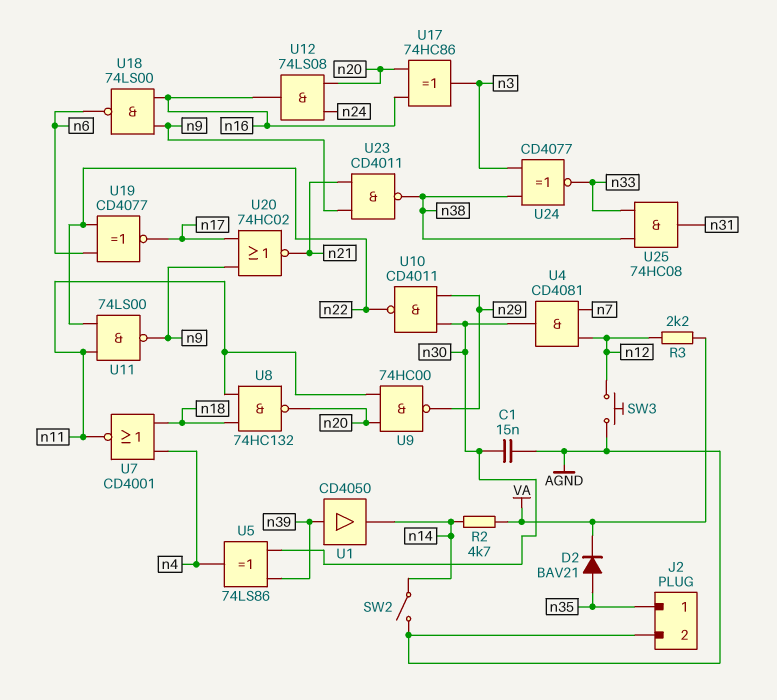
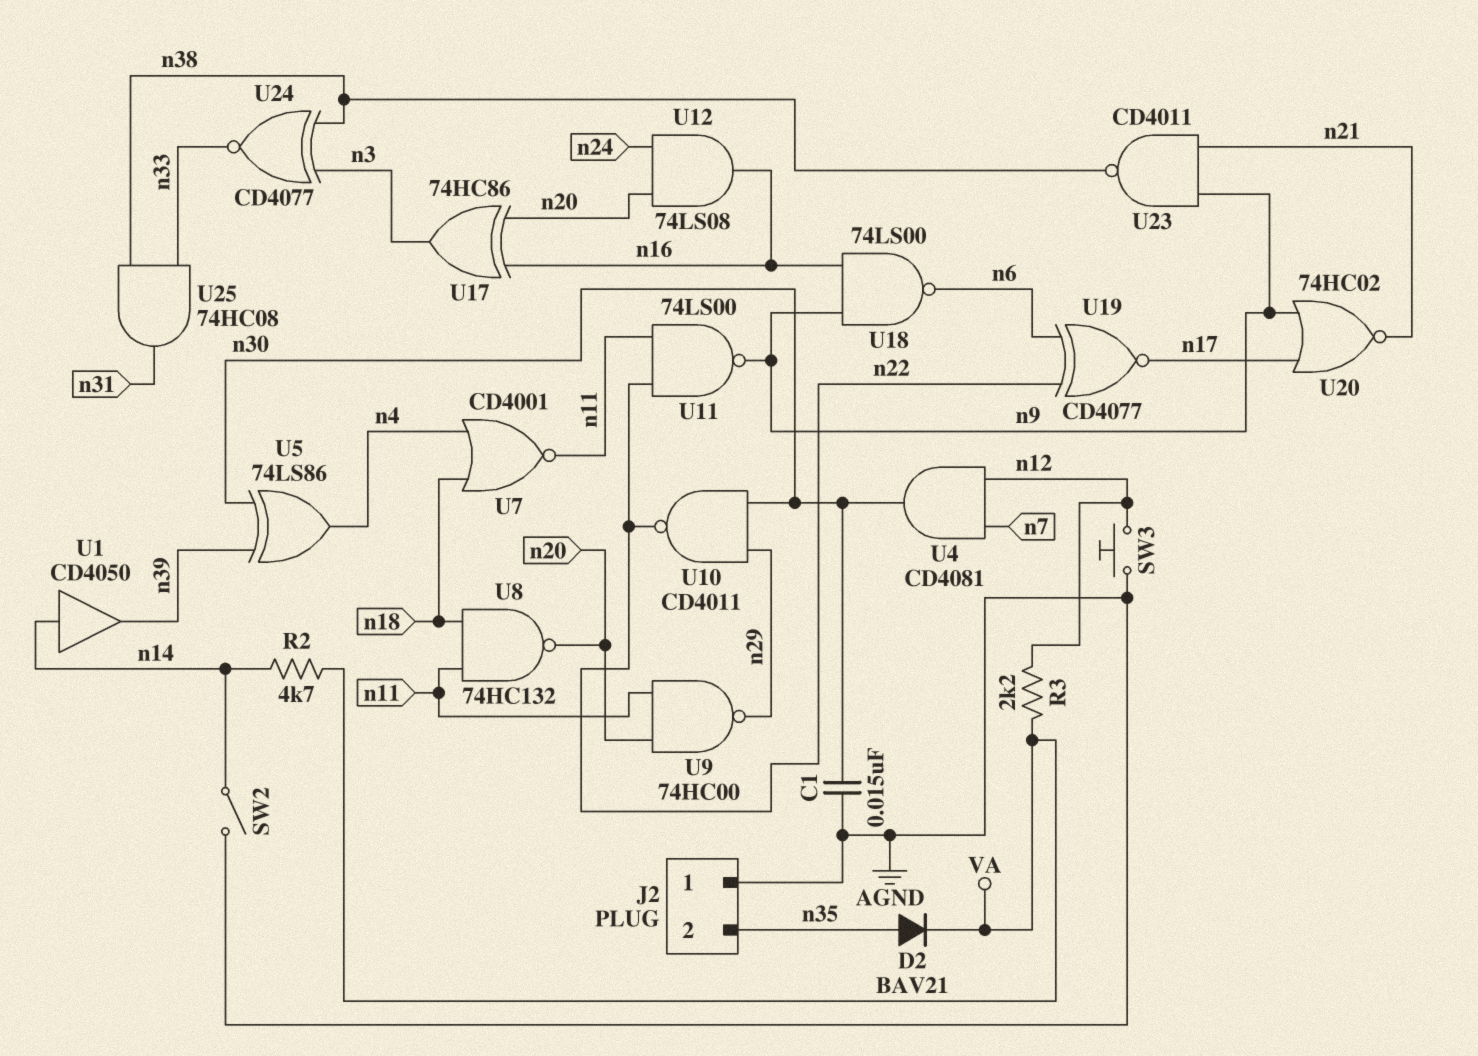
J2 pin 1: n35 -> AGND
J2 pin 2: AGND -> n35
U1: buffer CD4050 (in n39, out n14) -> buffer CD4050 (in n14, out n39)

